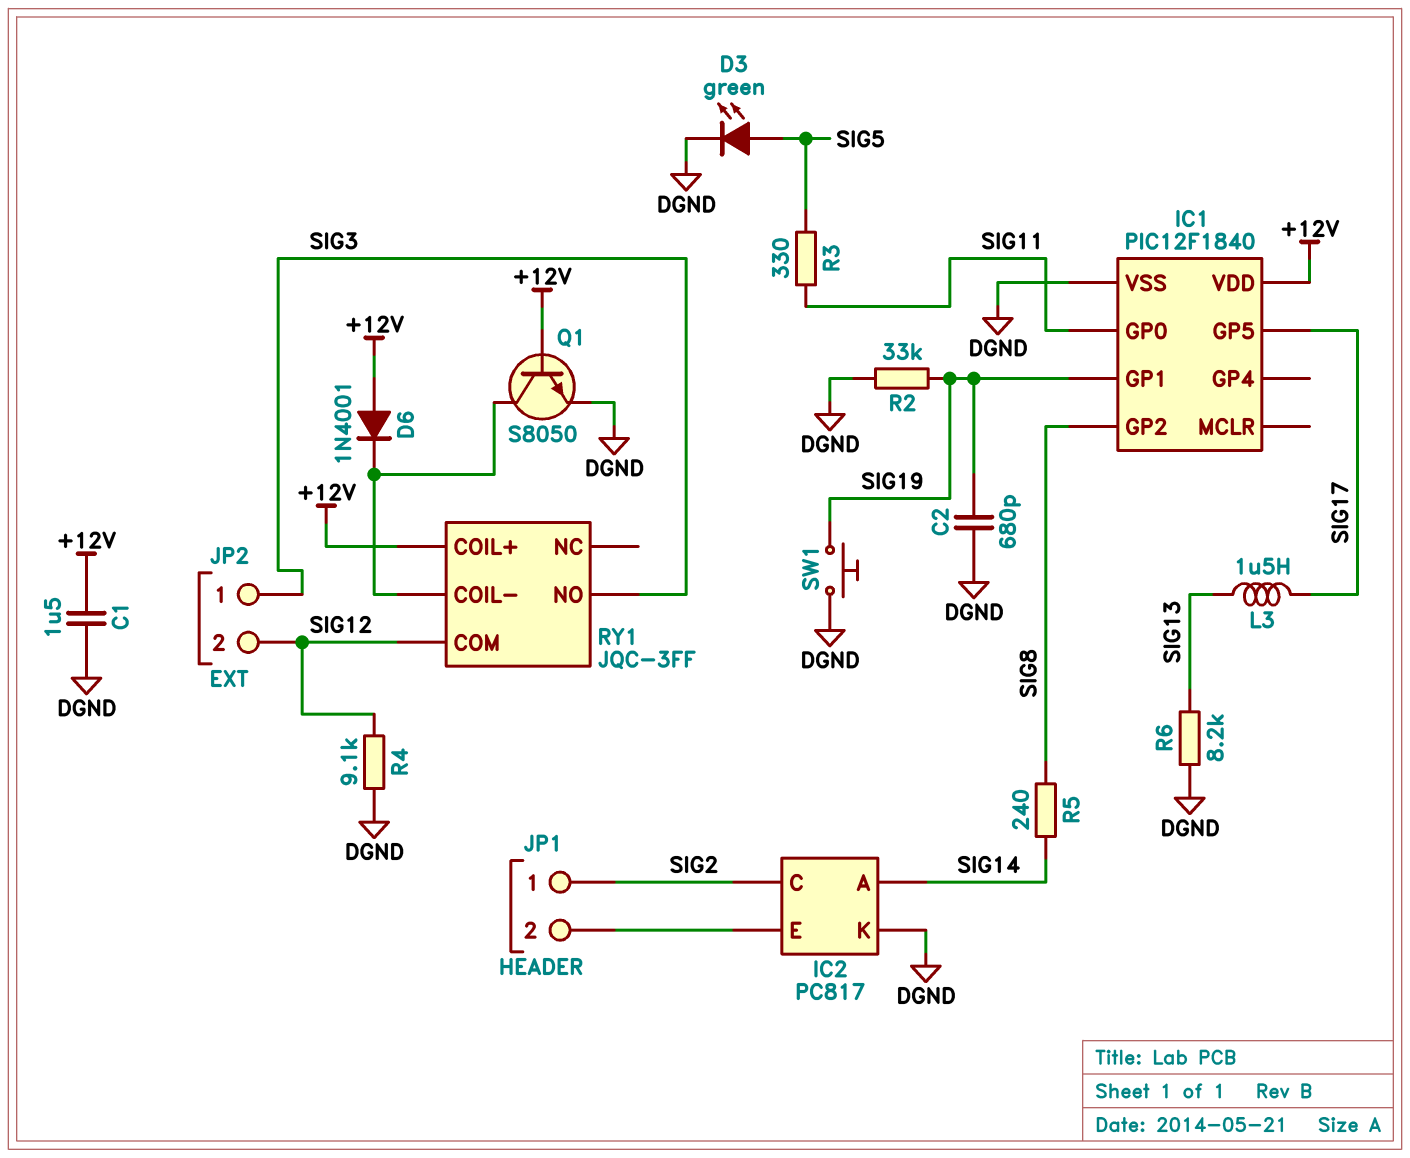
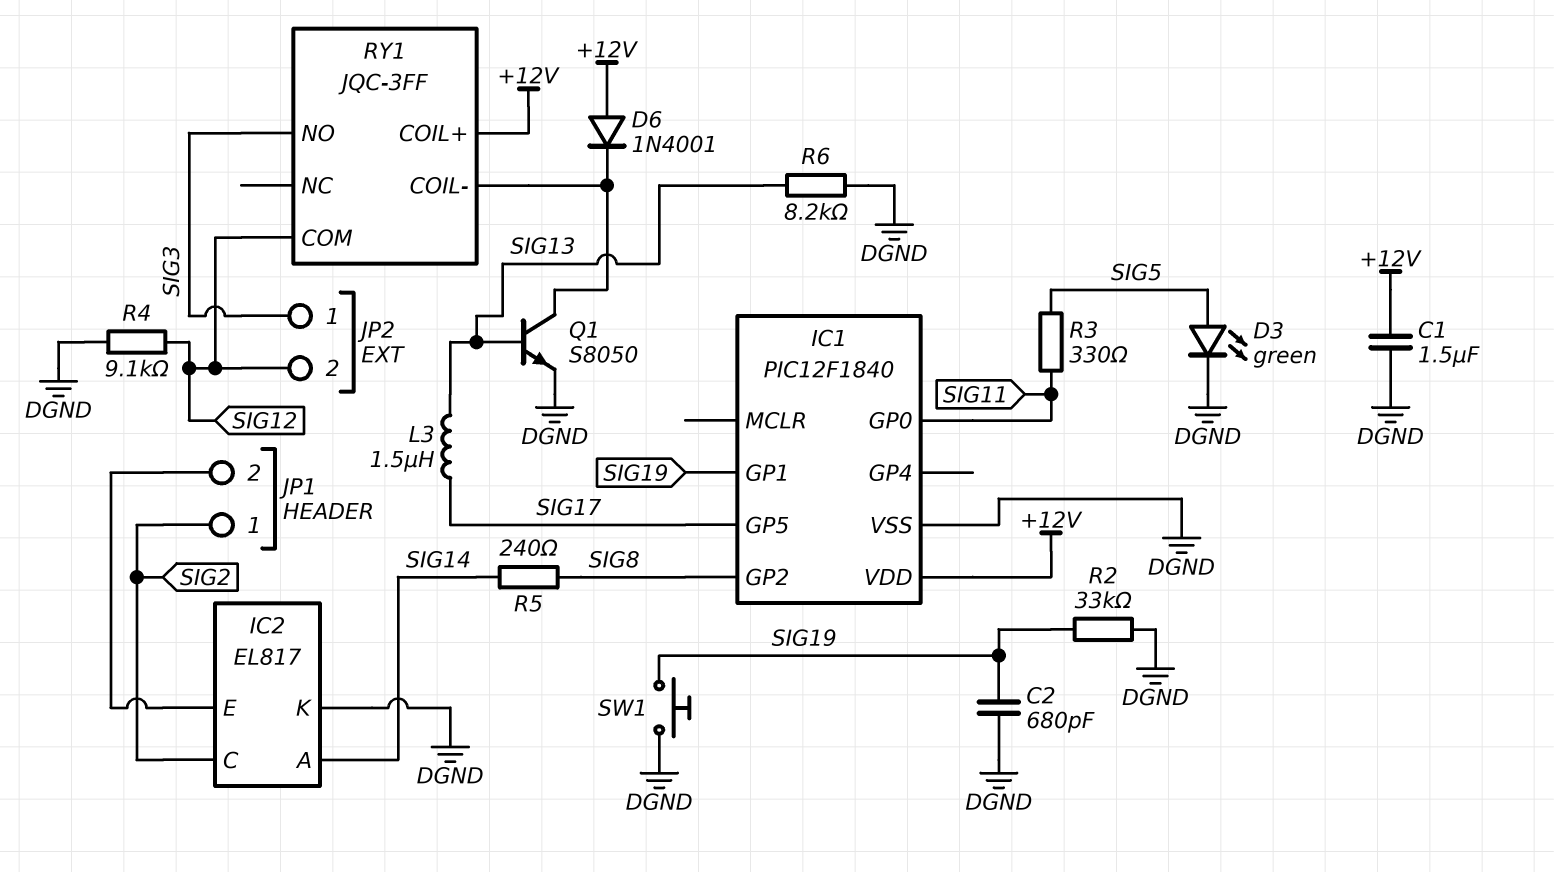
IC2: PC817 -> EL817
Q1: NPN S8050 (B +12V, C RY1/COIL-, E DGND) -> NPN S8050 (B SIG13, C RY1/COIL-, E DGND)

